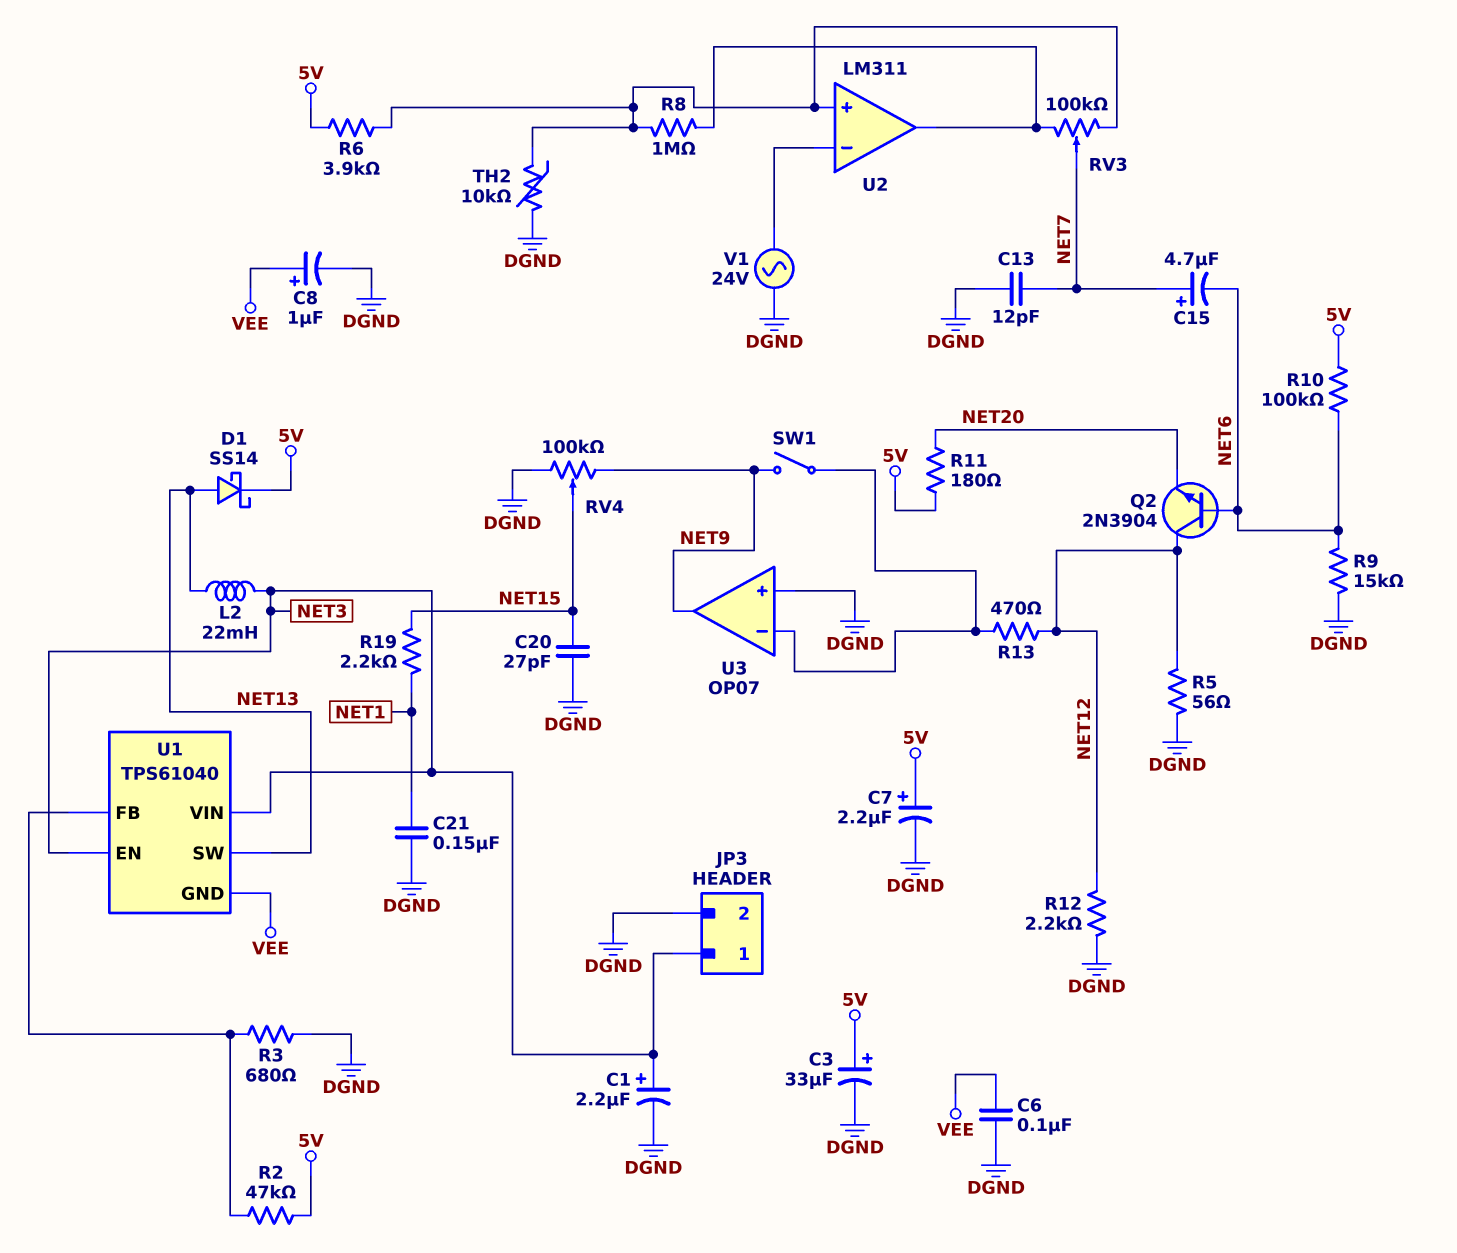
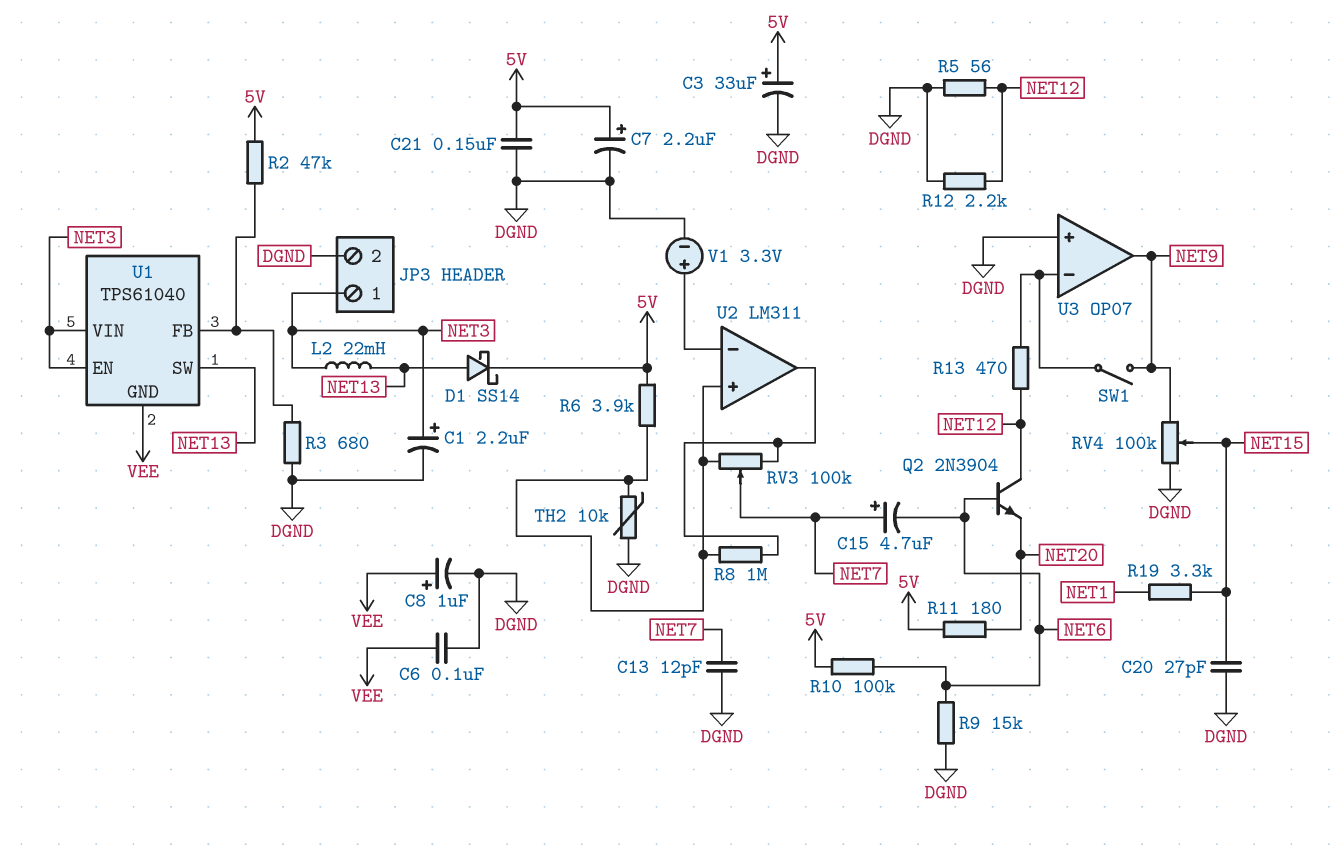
C21: 150nF (DGND, NET1) -> 150nF (5V, DGND)
R19: 2.2k (NET1, NET15) -> 3.3k (NET1, NET15)
V1: AC 24V (DGND, U2/in-) -> 3.3V (plus U2/in-, minus DGND)

